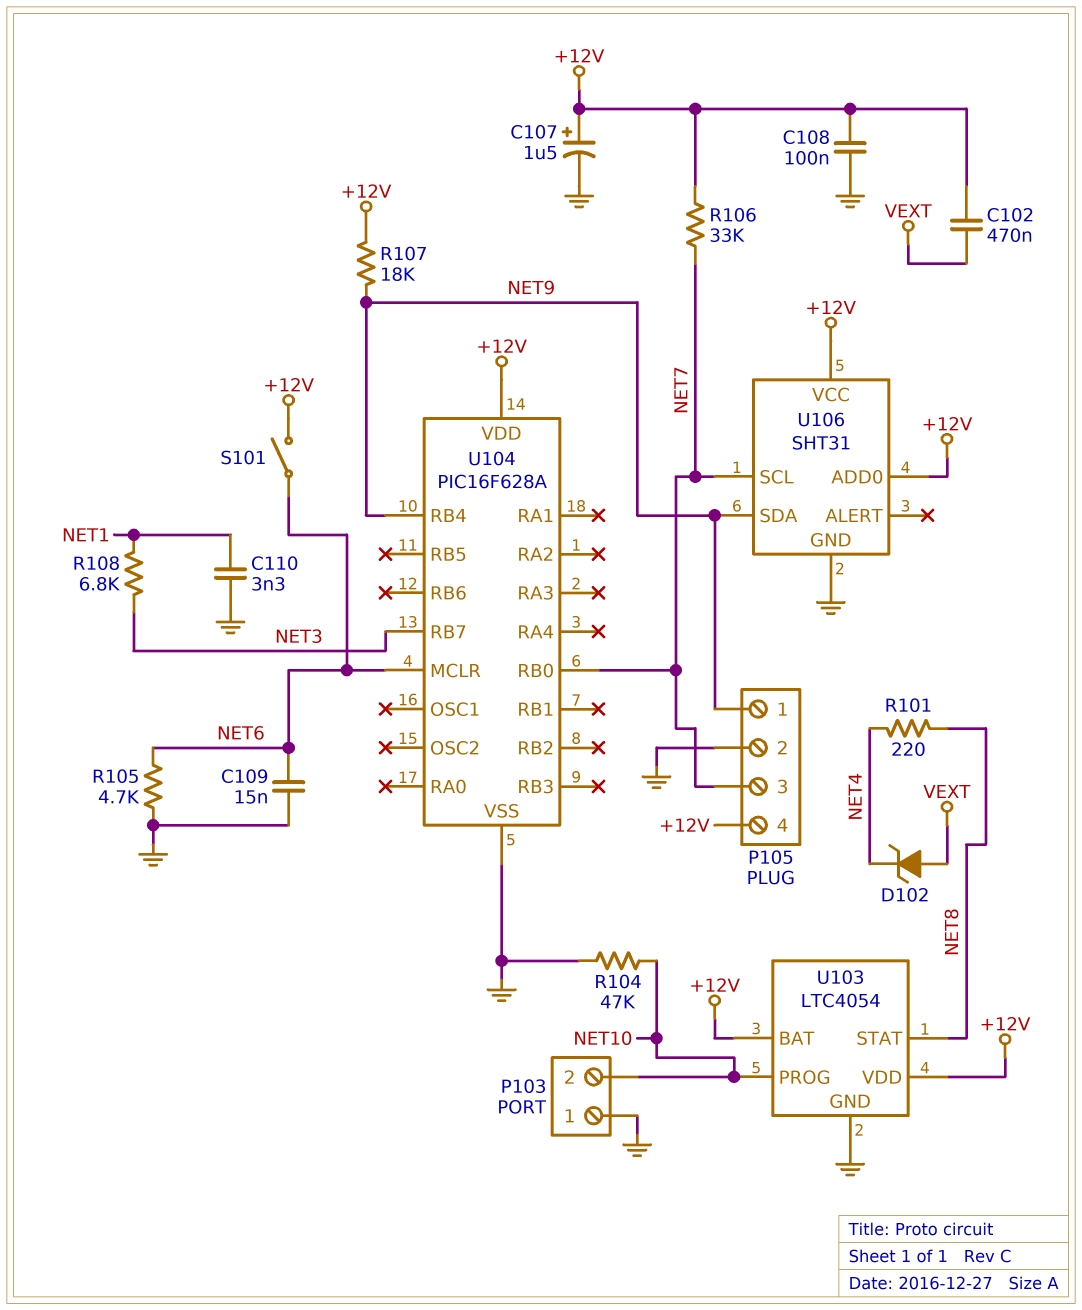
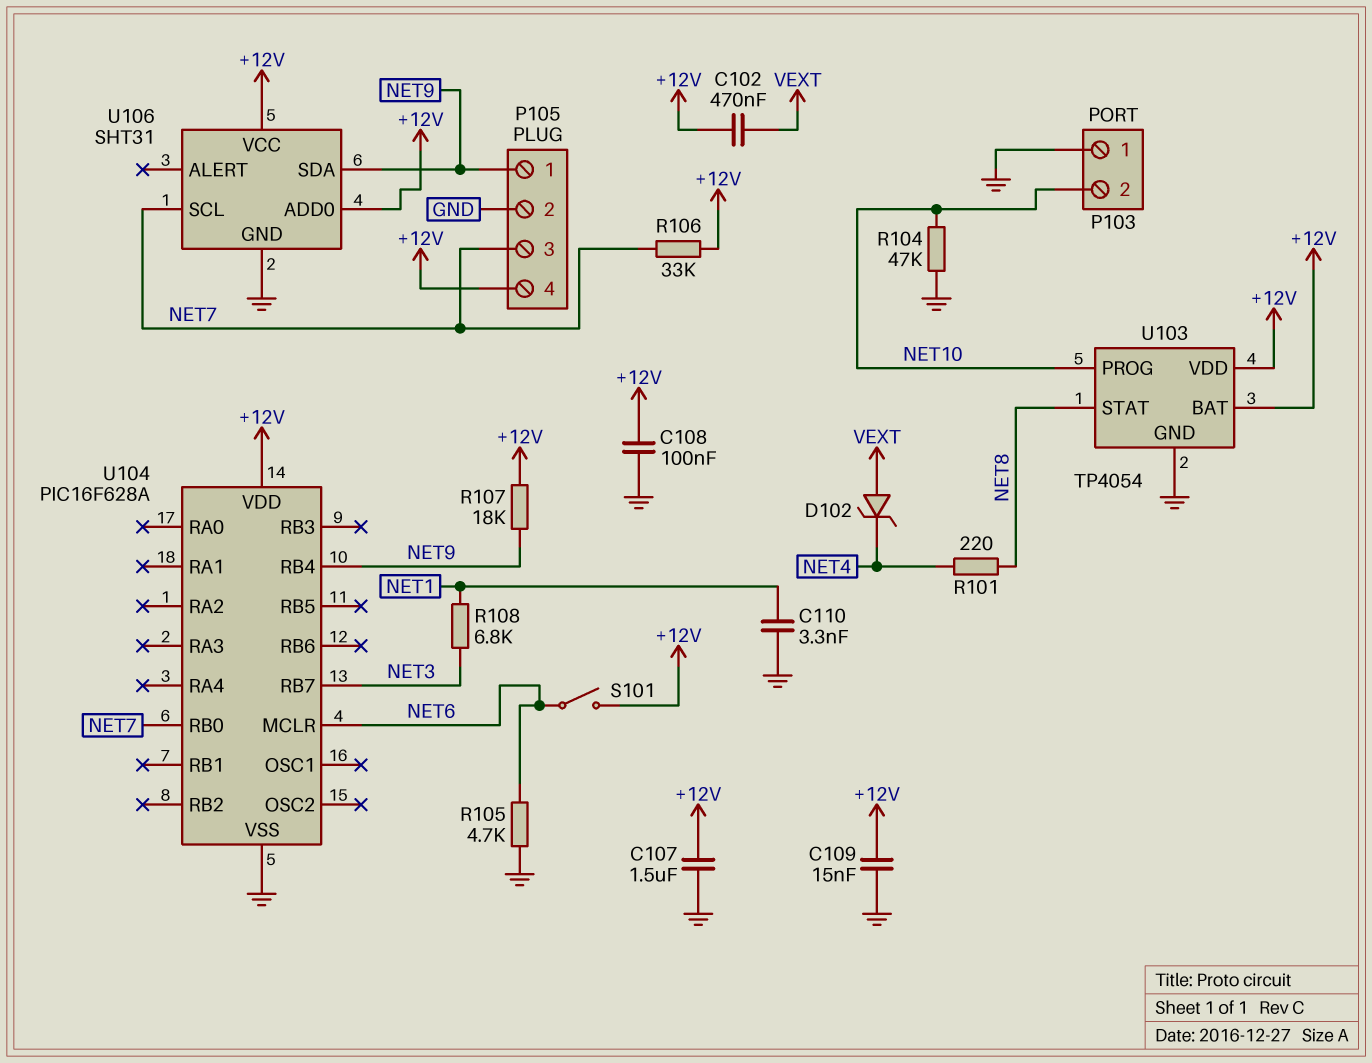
C107: 1.5uF (plus +12V, minus GND) -> 1.5uF (+12V, GND)
C109: 15nF (GND, NET6) -> 15nF (+12V, GND)
U103: LTC4054 -> TP4054

